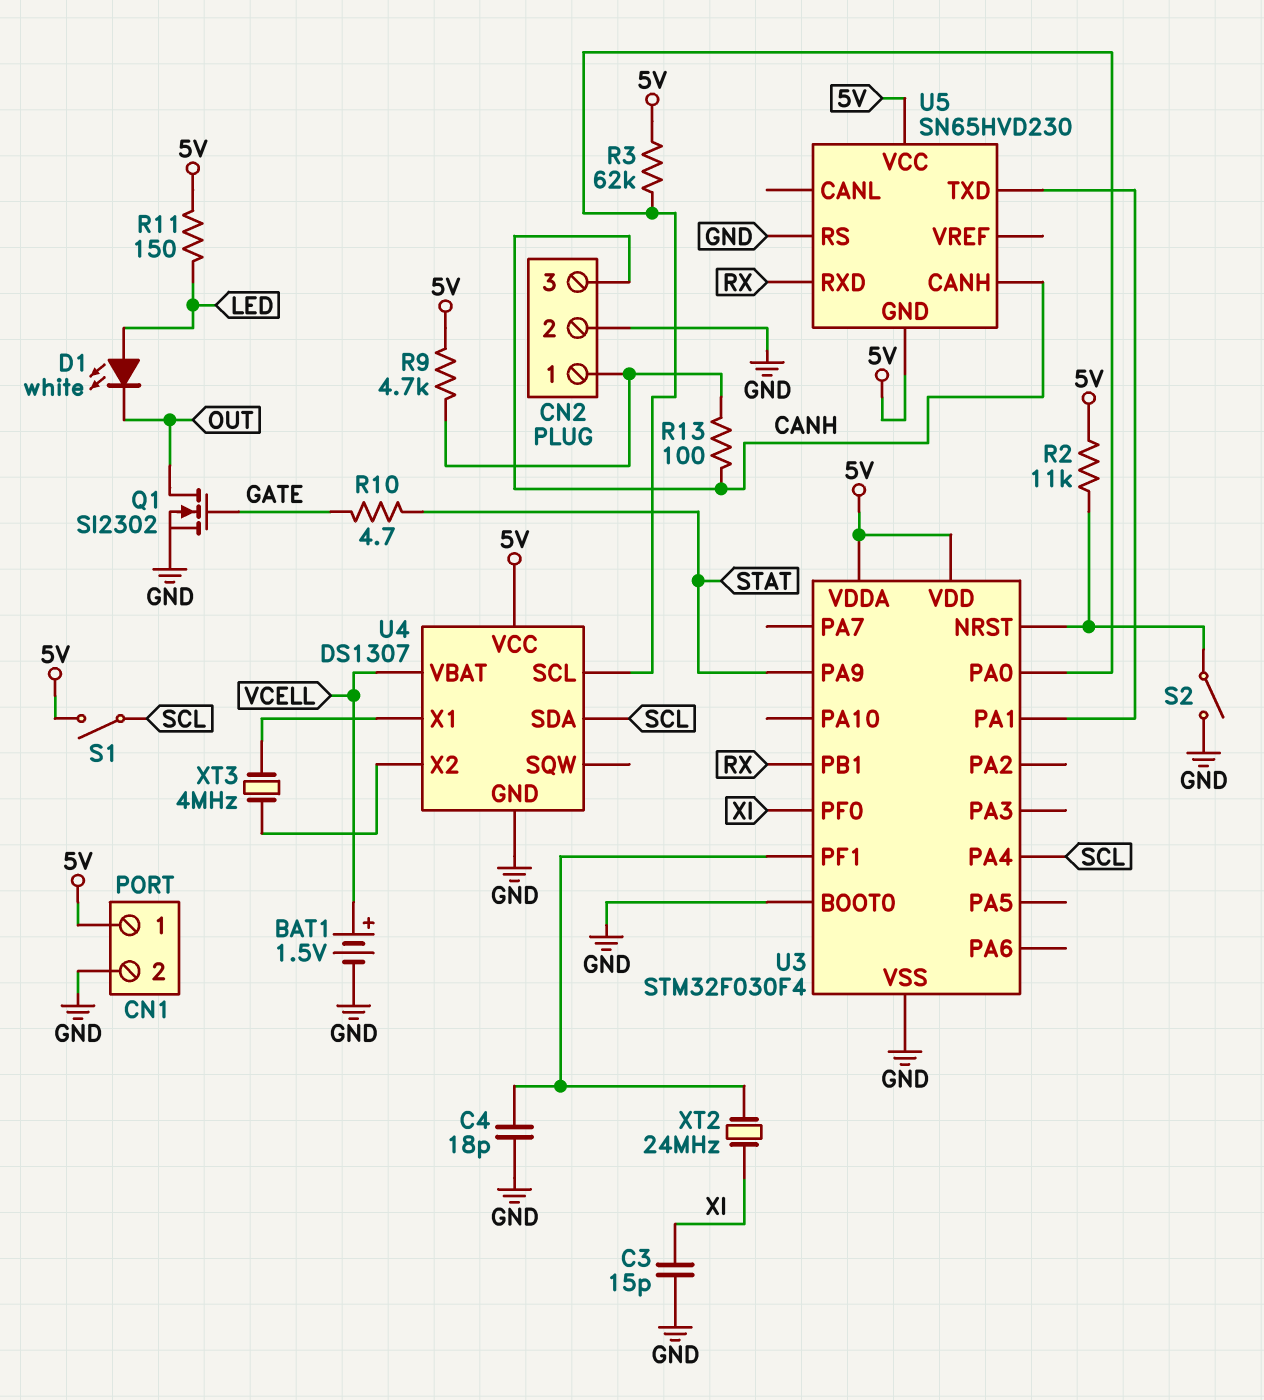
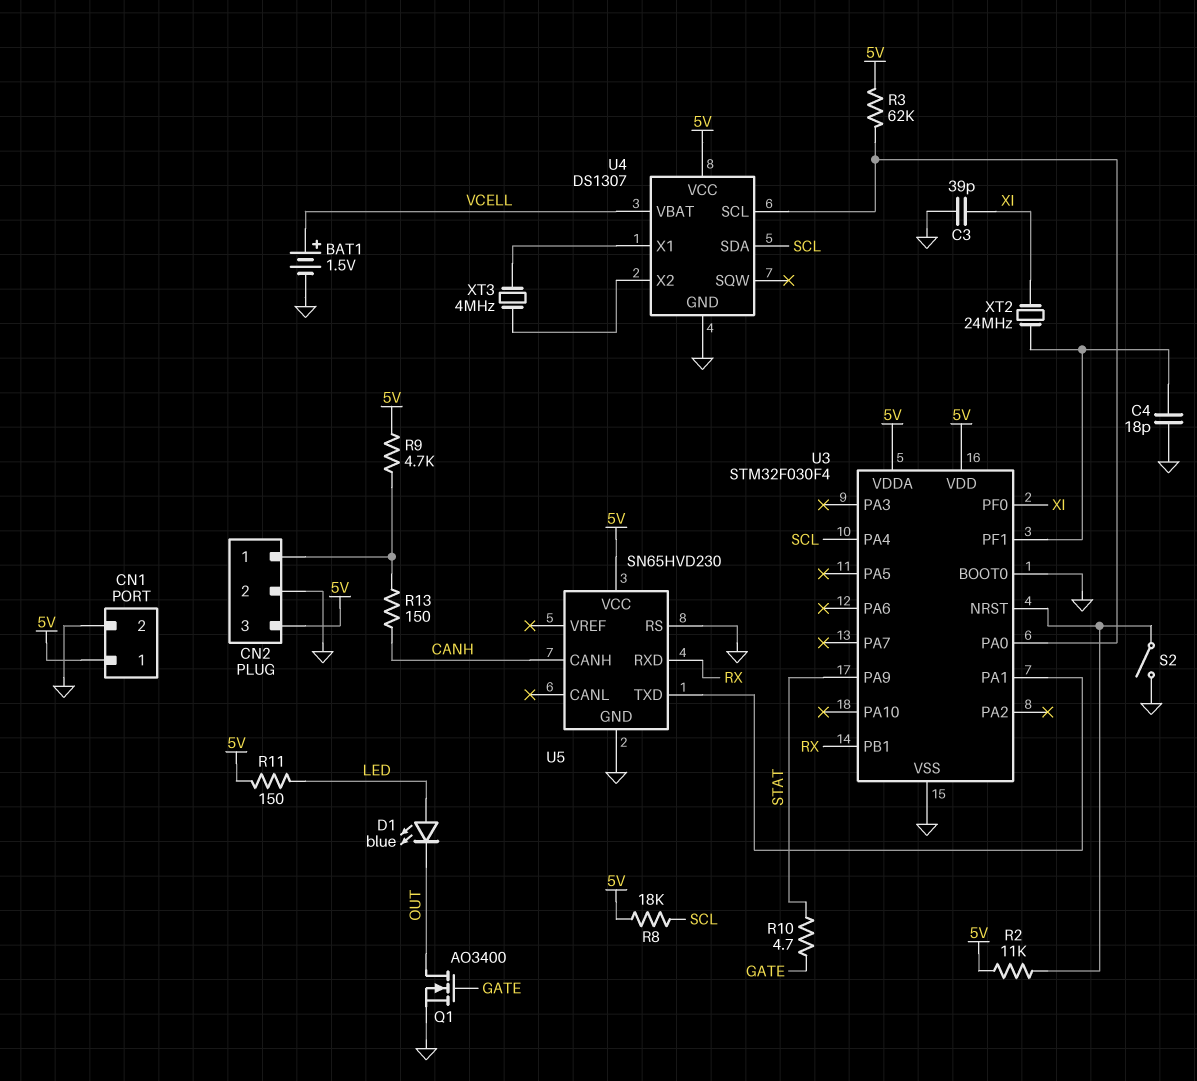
C3: 15pF (GND, XI) -> 39pF (GND, XI)
CN2 pin 3: CANH -> 5V
D1: LED white (A LED, K OUT) -> LED blue (A LED, K OUT)
Q1: NMOS SI2302 (G GATE, D OUT, S GND) -> NMOS AO3400 (G GATE, D OUT, S GND)
R8: none -> 18k (5V, SCL)
R13: 100 (CANH, CN2/1) -> 150 (CANH, CN2/1)
S1: switch (5V, SCL) -> none
U5 pin GND: 5V -> GND

